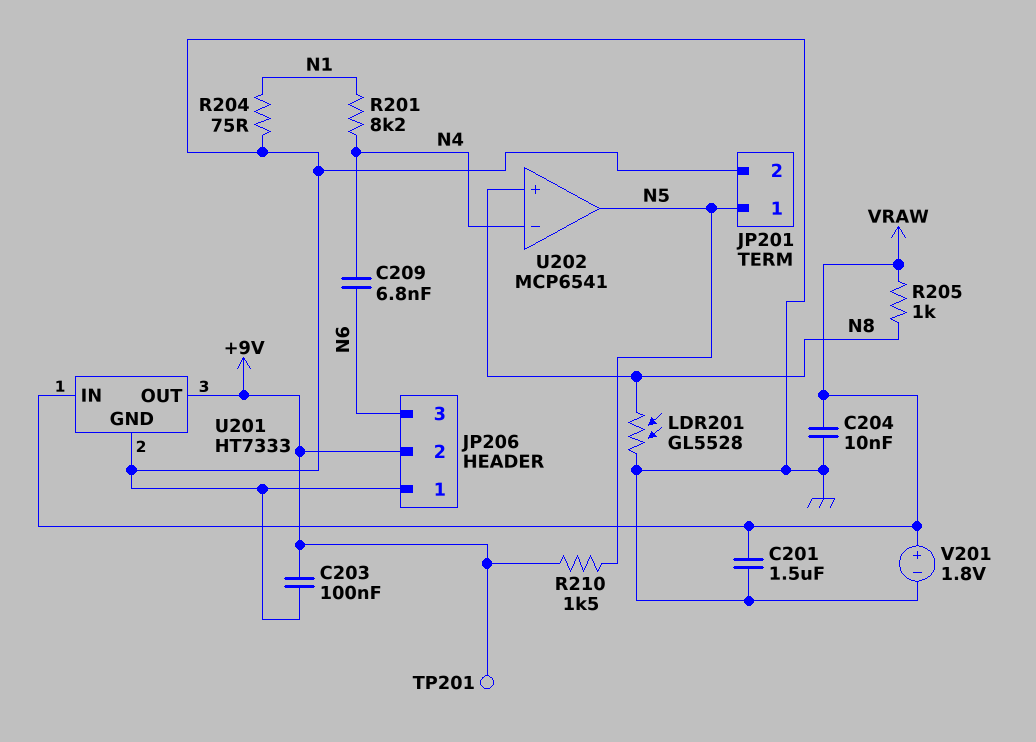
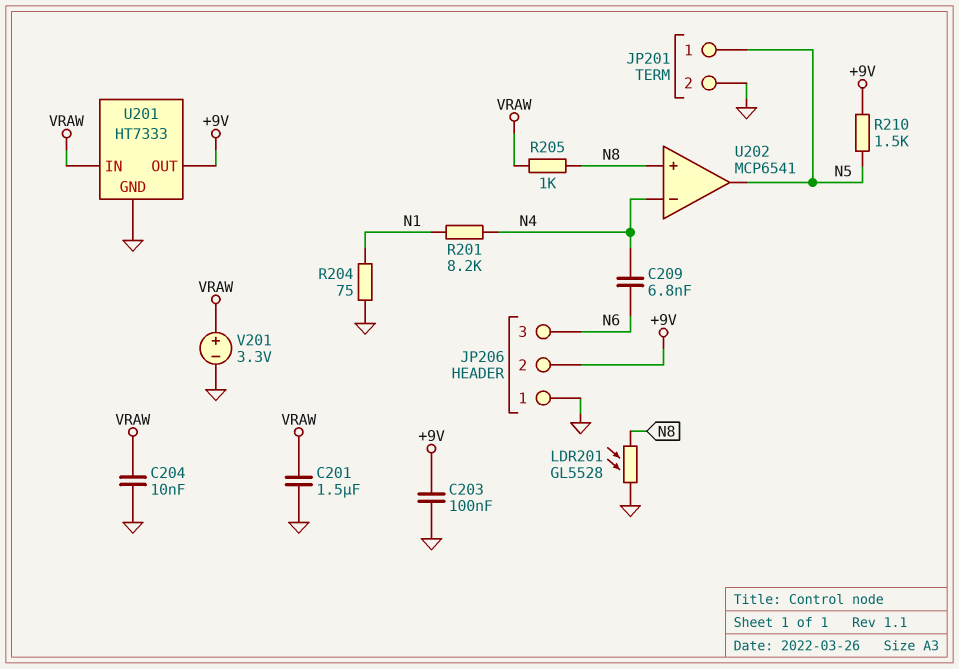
TP201: test point (+9V) -> none
V201: 1.8V (plus VRAW, minus GND) -> 3.3V (plus VRAW, minus GND)

